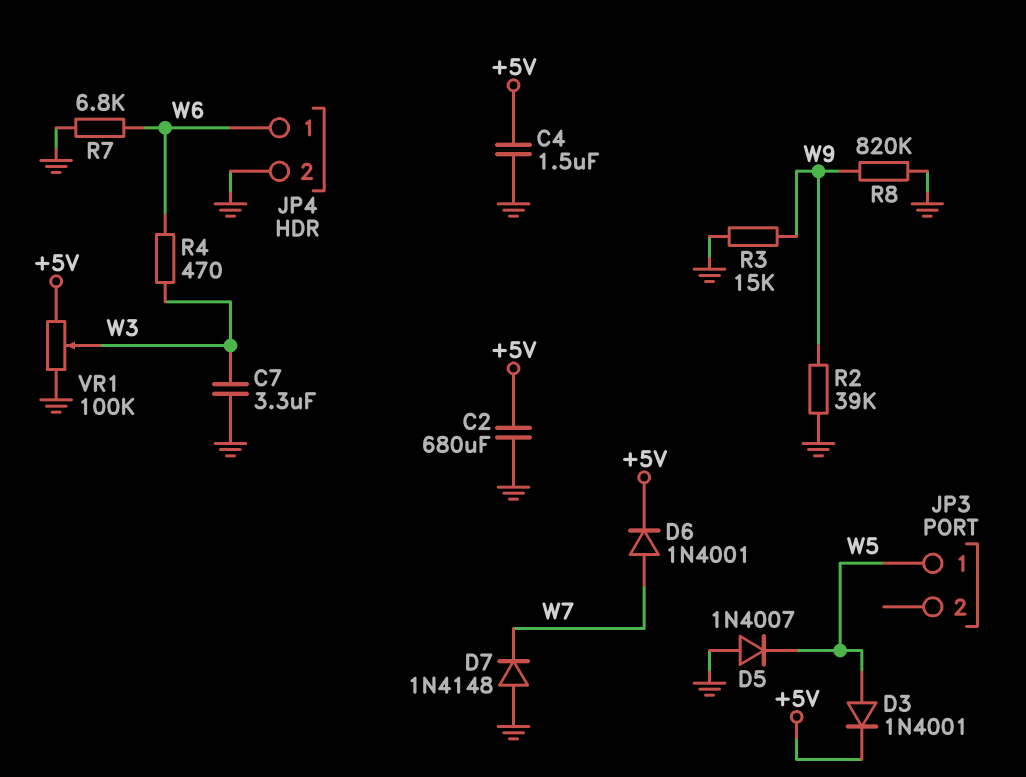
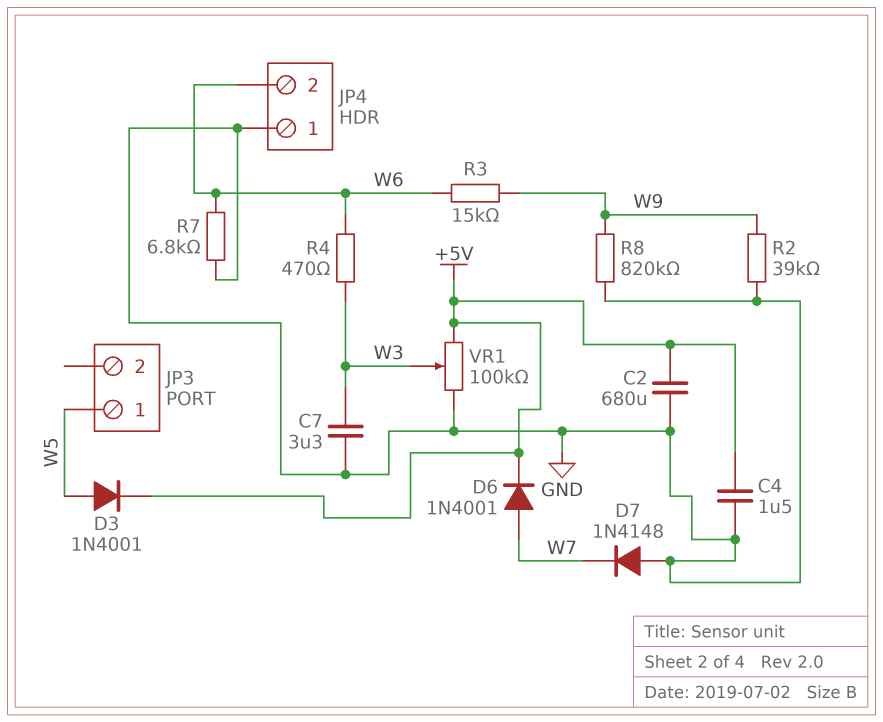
D5: diode 1N4007 (A GND, K W5) -> none
JP4 pin 1: W6 -> GND
JP4 pin 2: GND -> W6
R3: 15k (GND, W9) -> 15k (W6, W9)

